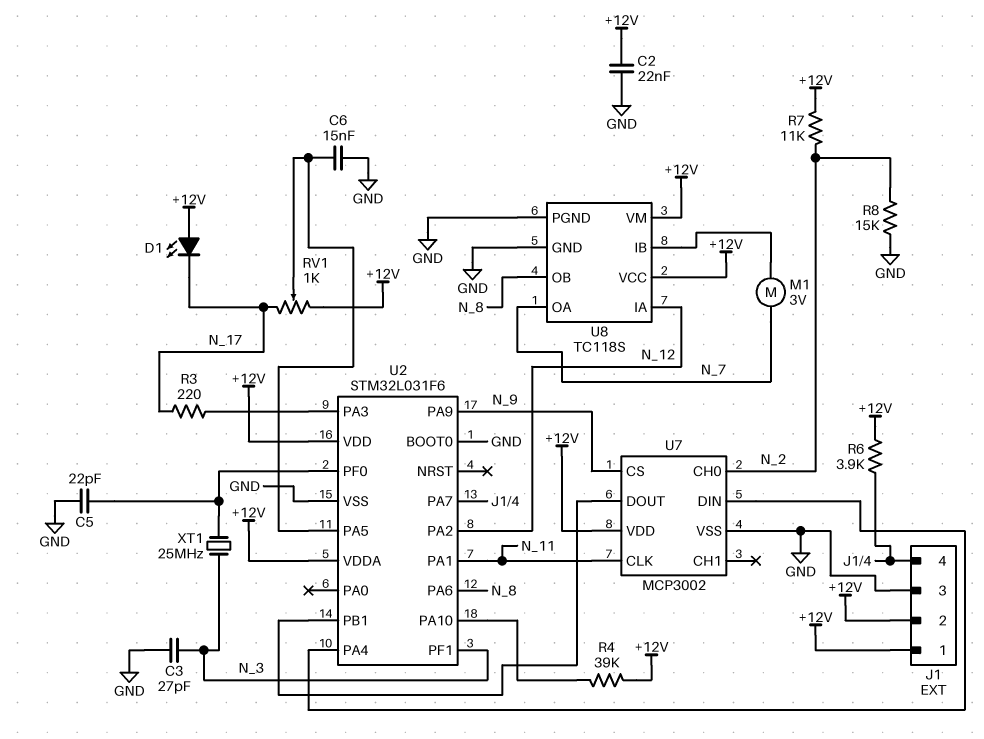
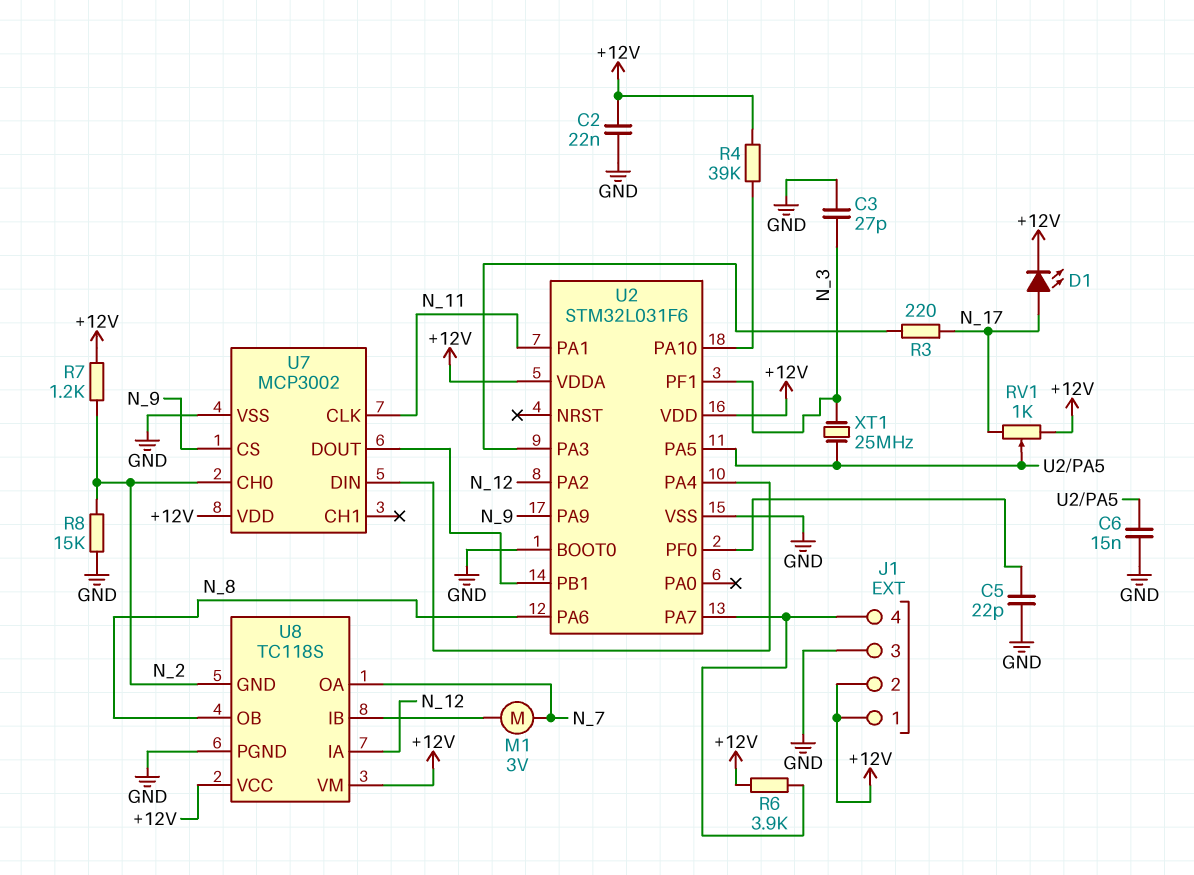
D1: LED (A +12V, K N_17) -> LED (A N_17, K +12V)
R7: 11k (+12V, N_2) -> 1.2k (+12V, N_2)
U8 pin GND: GND -> N_2
XT1: 25MHz (N_3, U2/PF0) -> 25MHz (N_3, U2/PA5)

